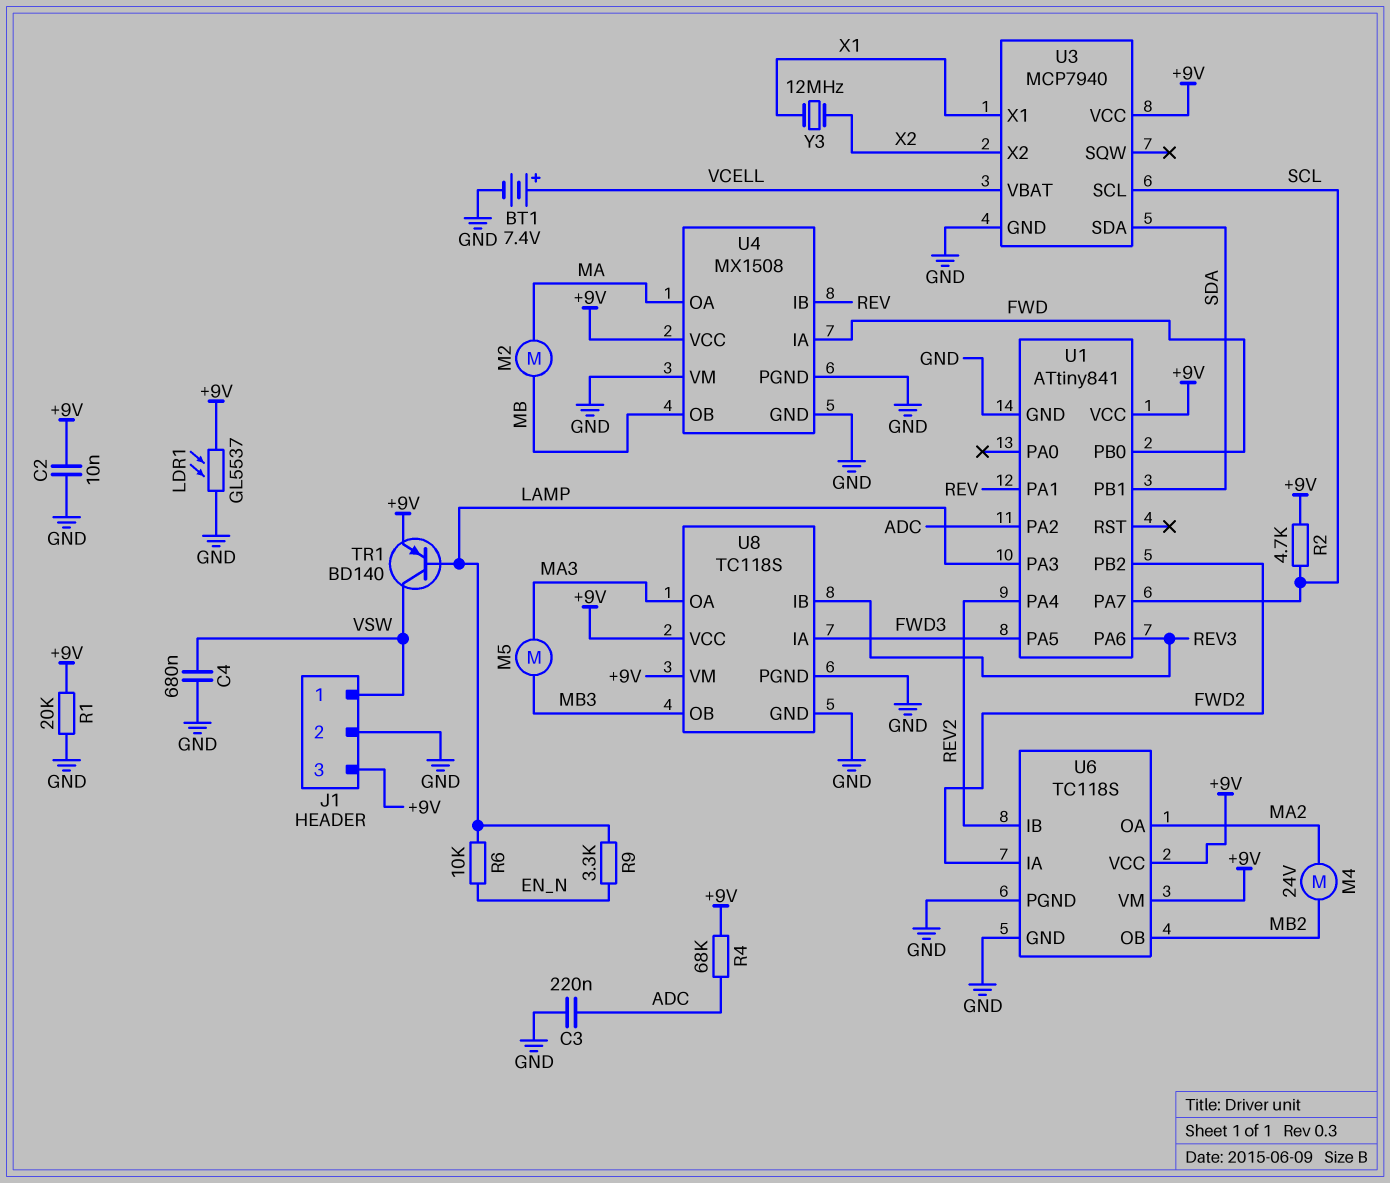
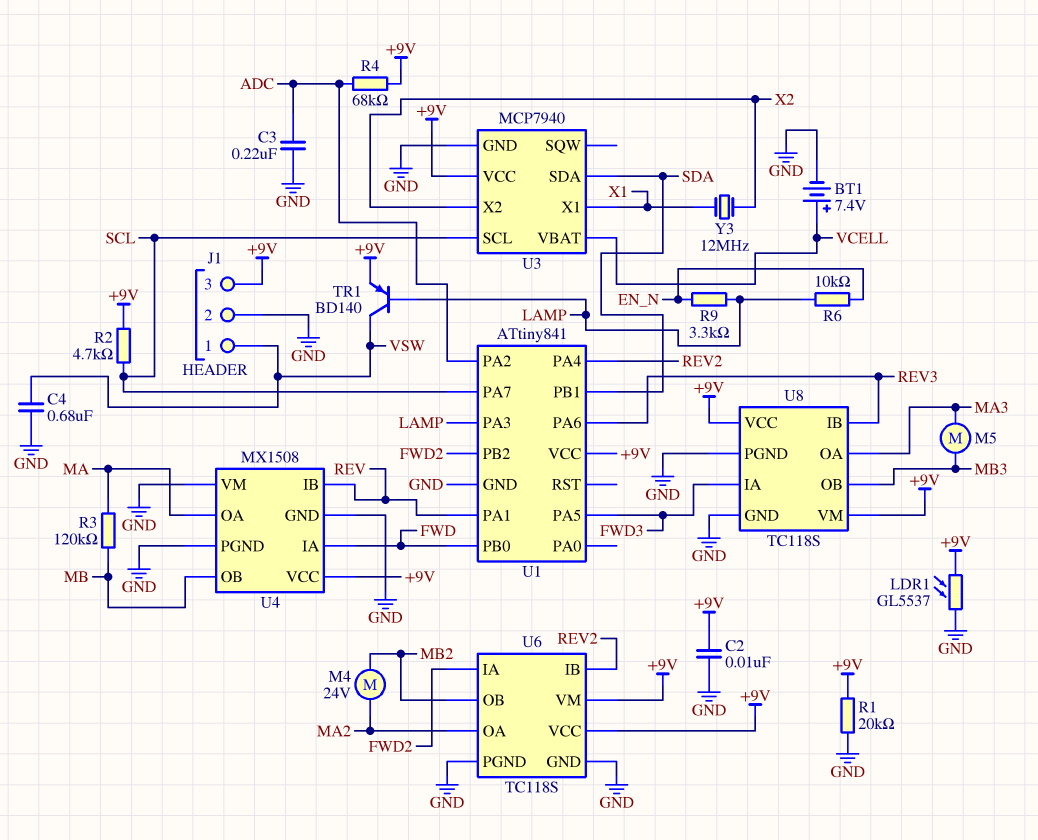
M2: motor (MA, MB) -> none
R3: none -> 120k (MA, MB)

